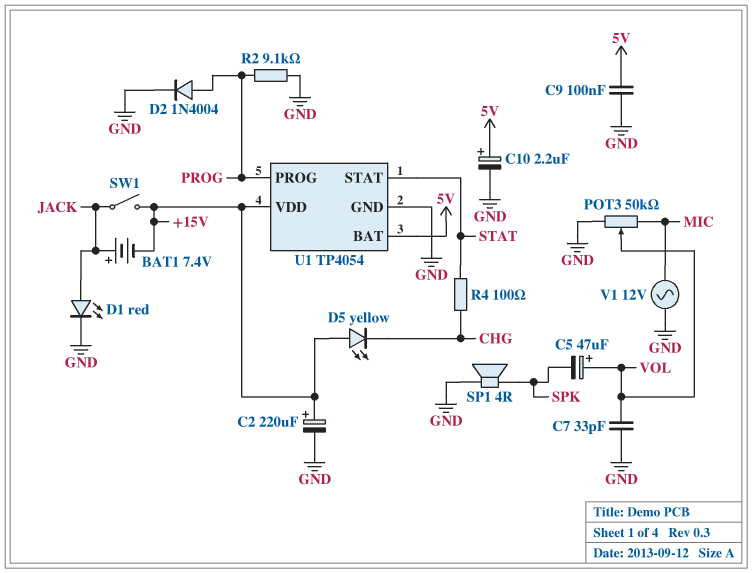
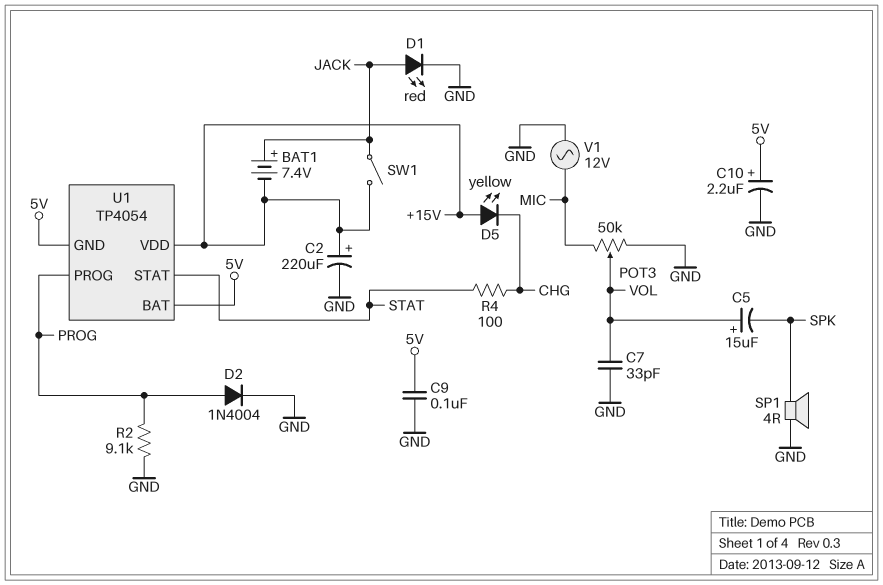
C5: 47uF (plus VOL, minus SPK) -> 15uF (plus VOL, minus SPK)
U1 pin GND: GND -> 5V

